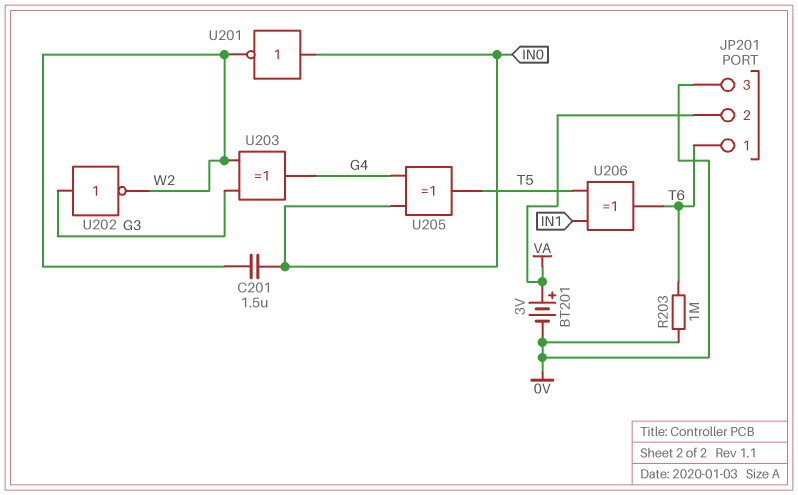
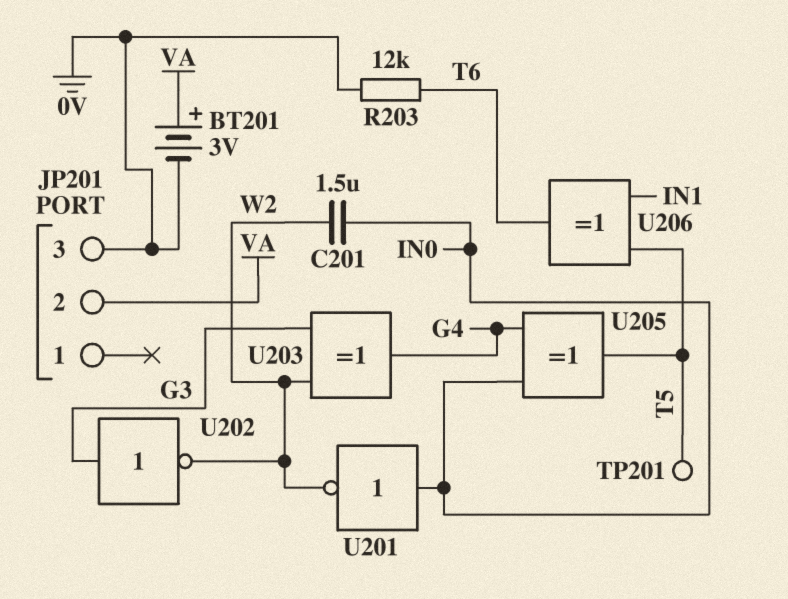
JP201 pin 1: T6 -> none
R203: 1M (0V, T6) -> 12k (0V, T6)
TP201: none -> test point (T5)

